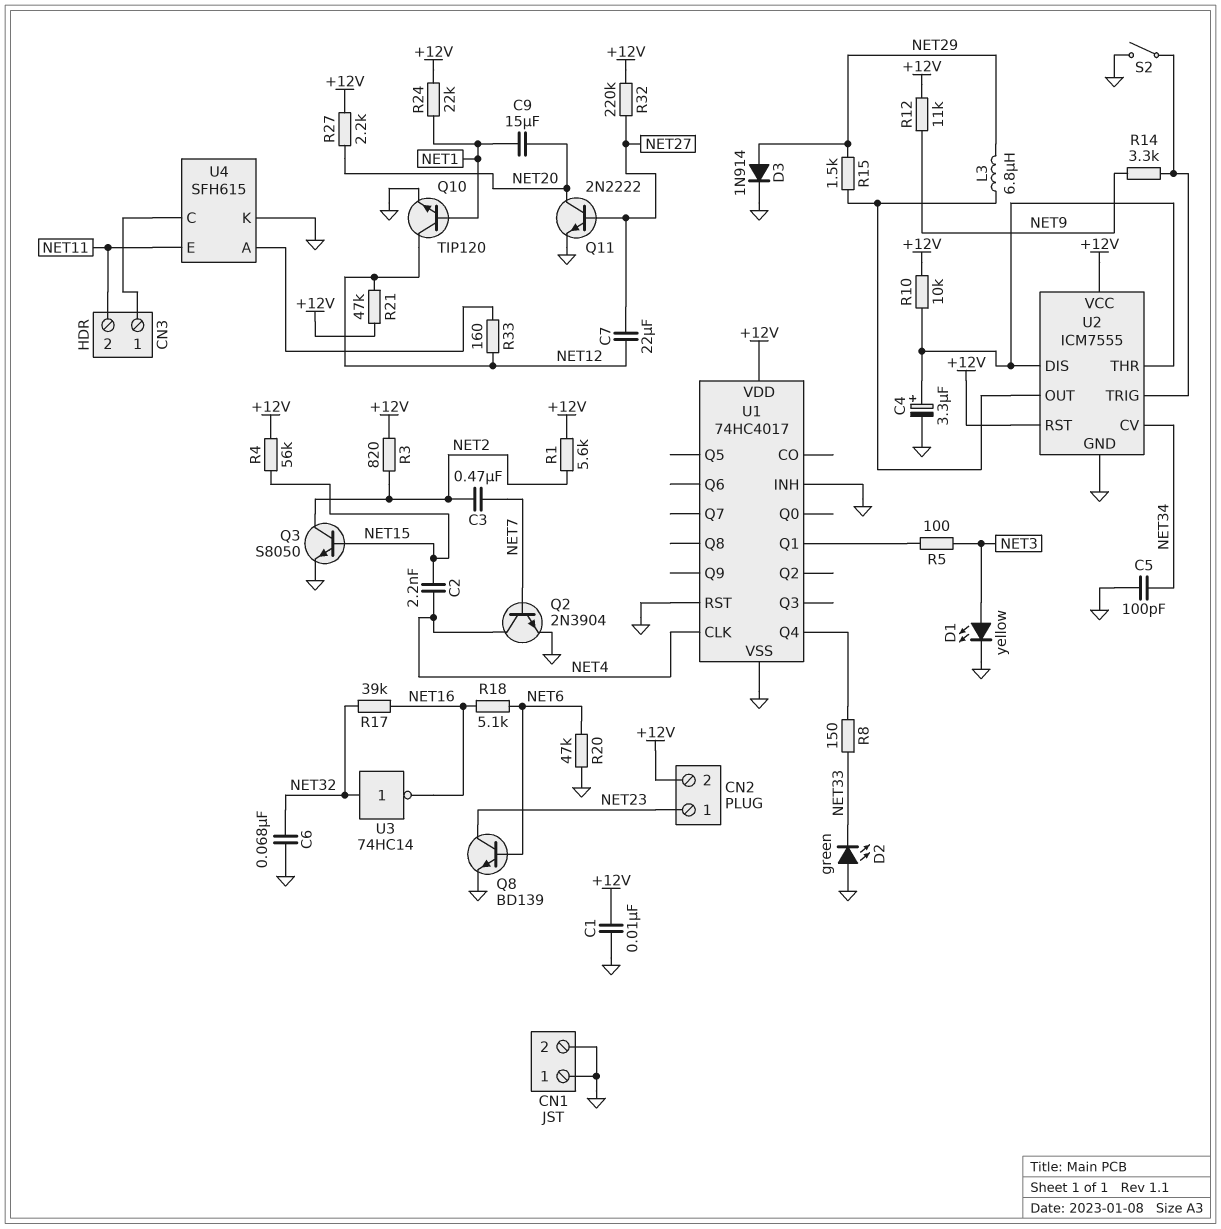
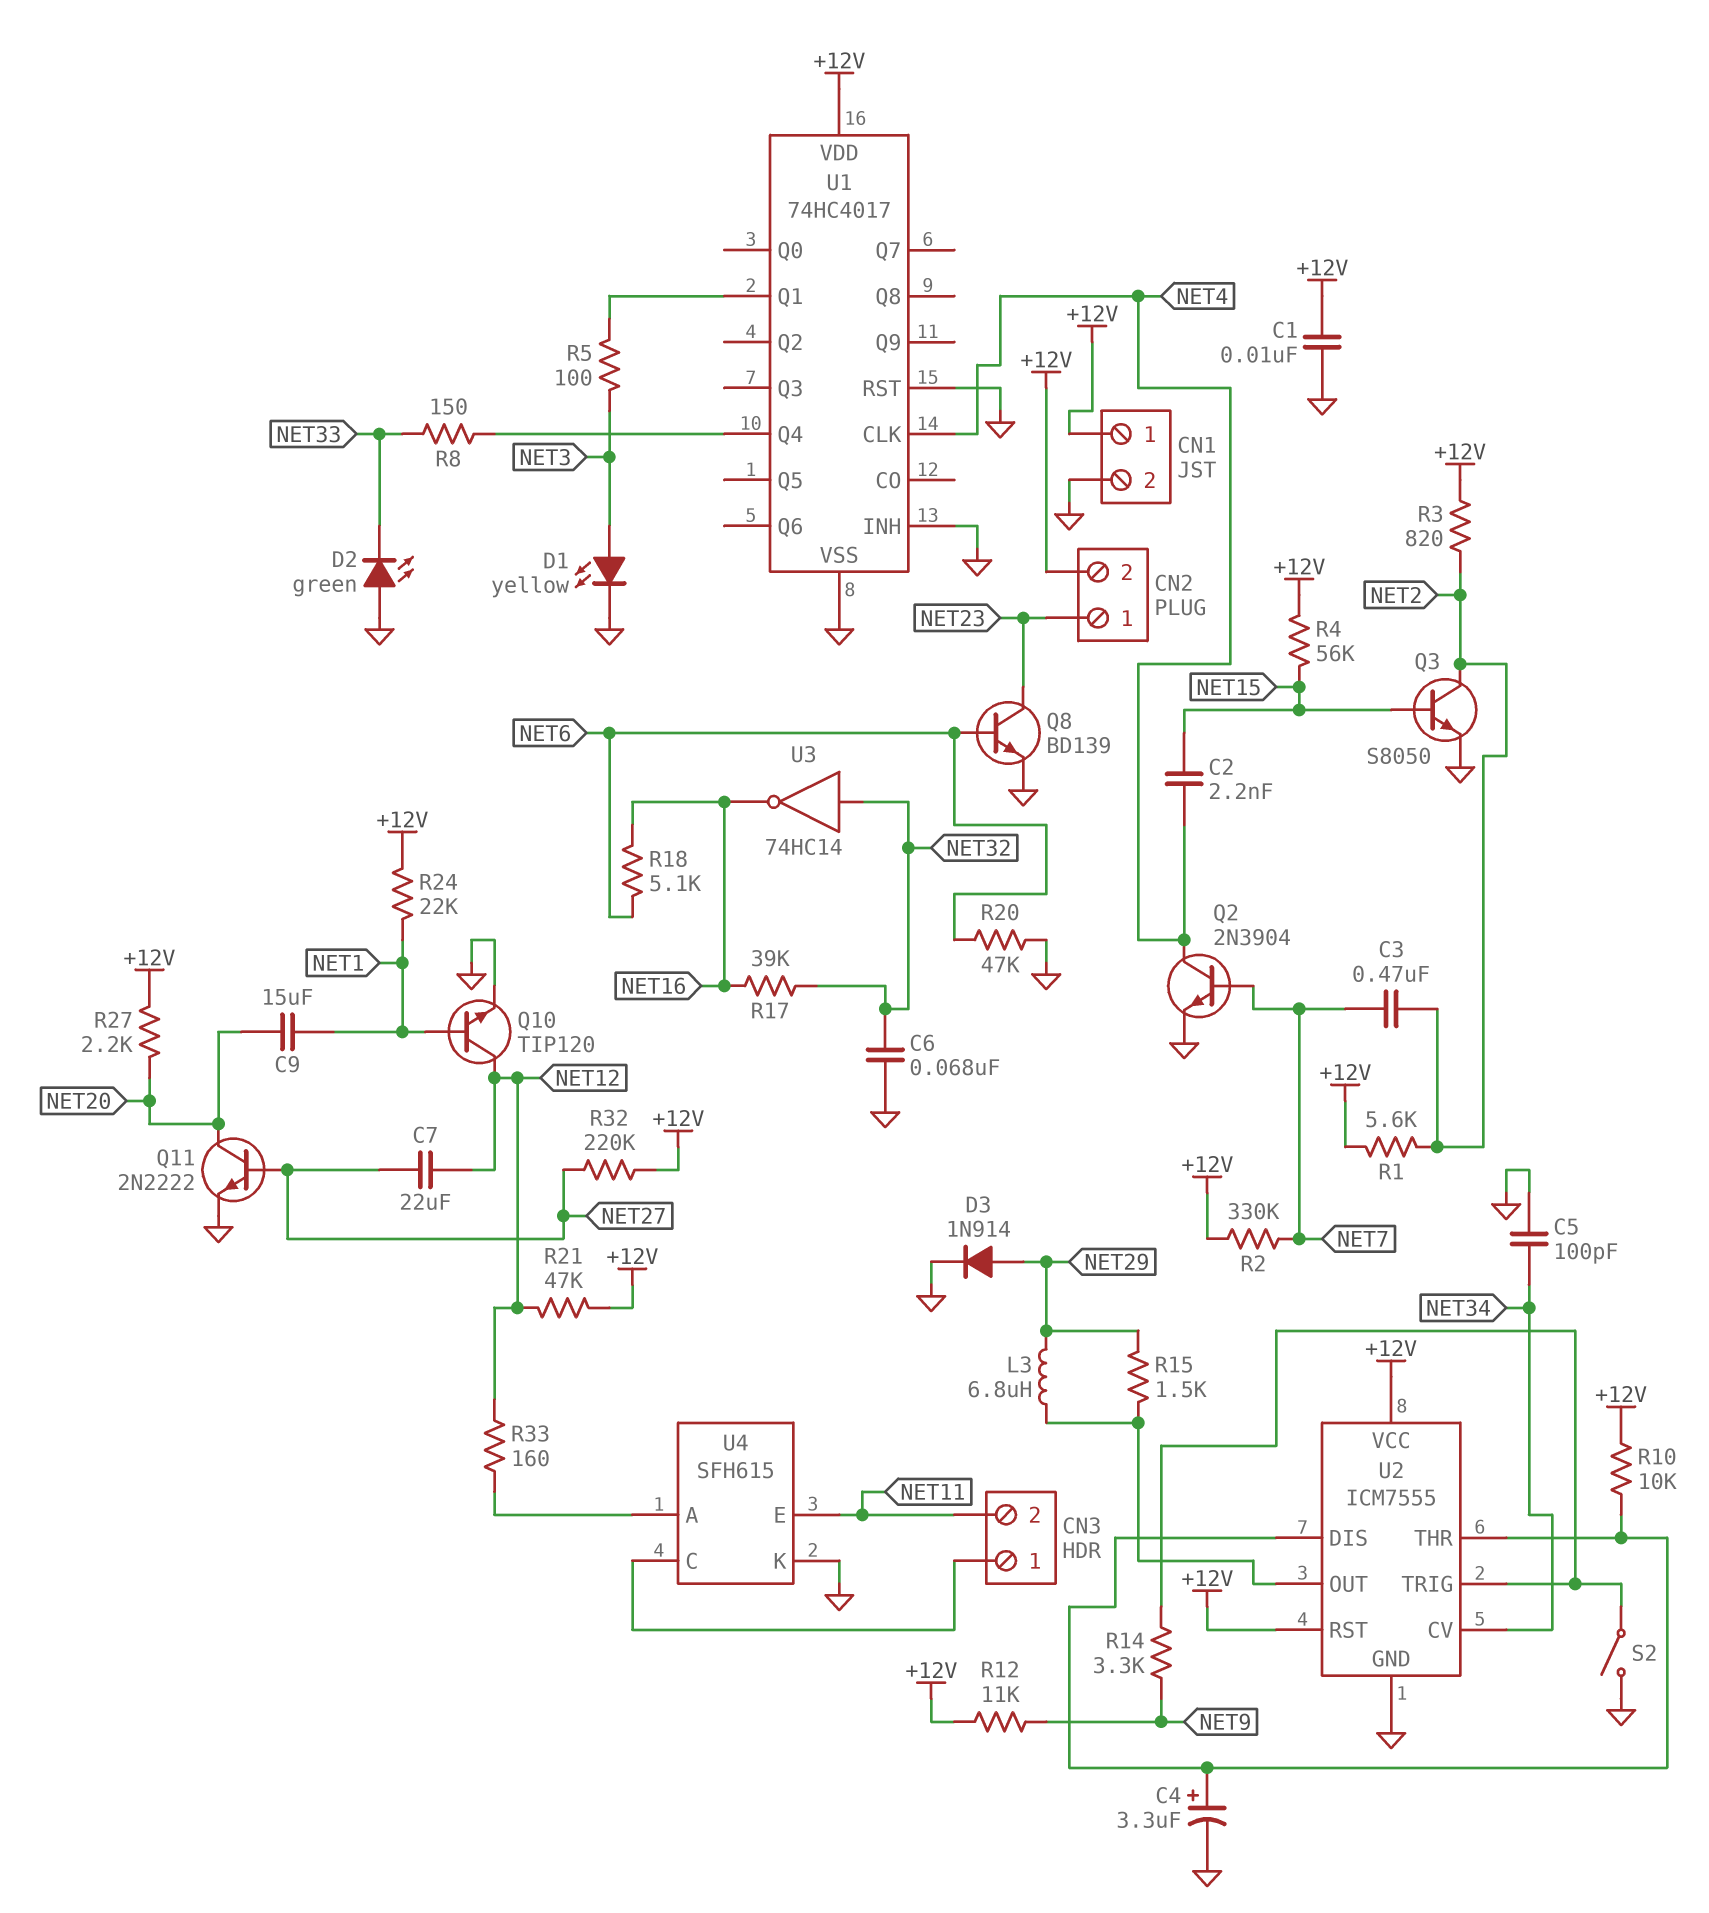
CN1 pin 1: GND -> +12V
R2: none -> 330k (+12V, NET7)

